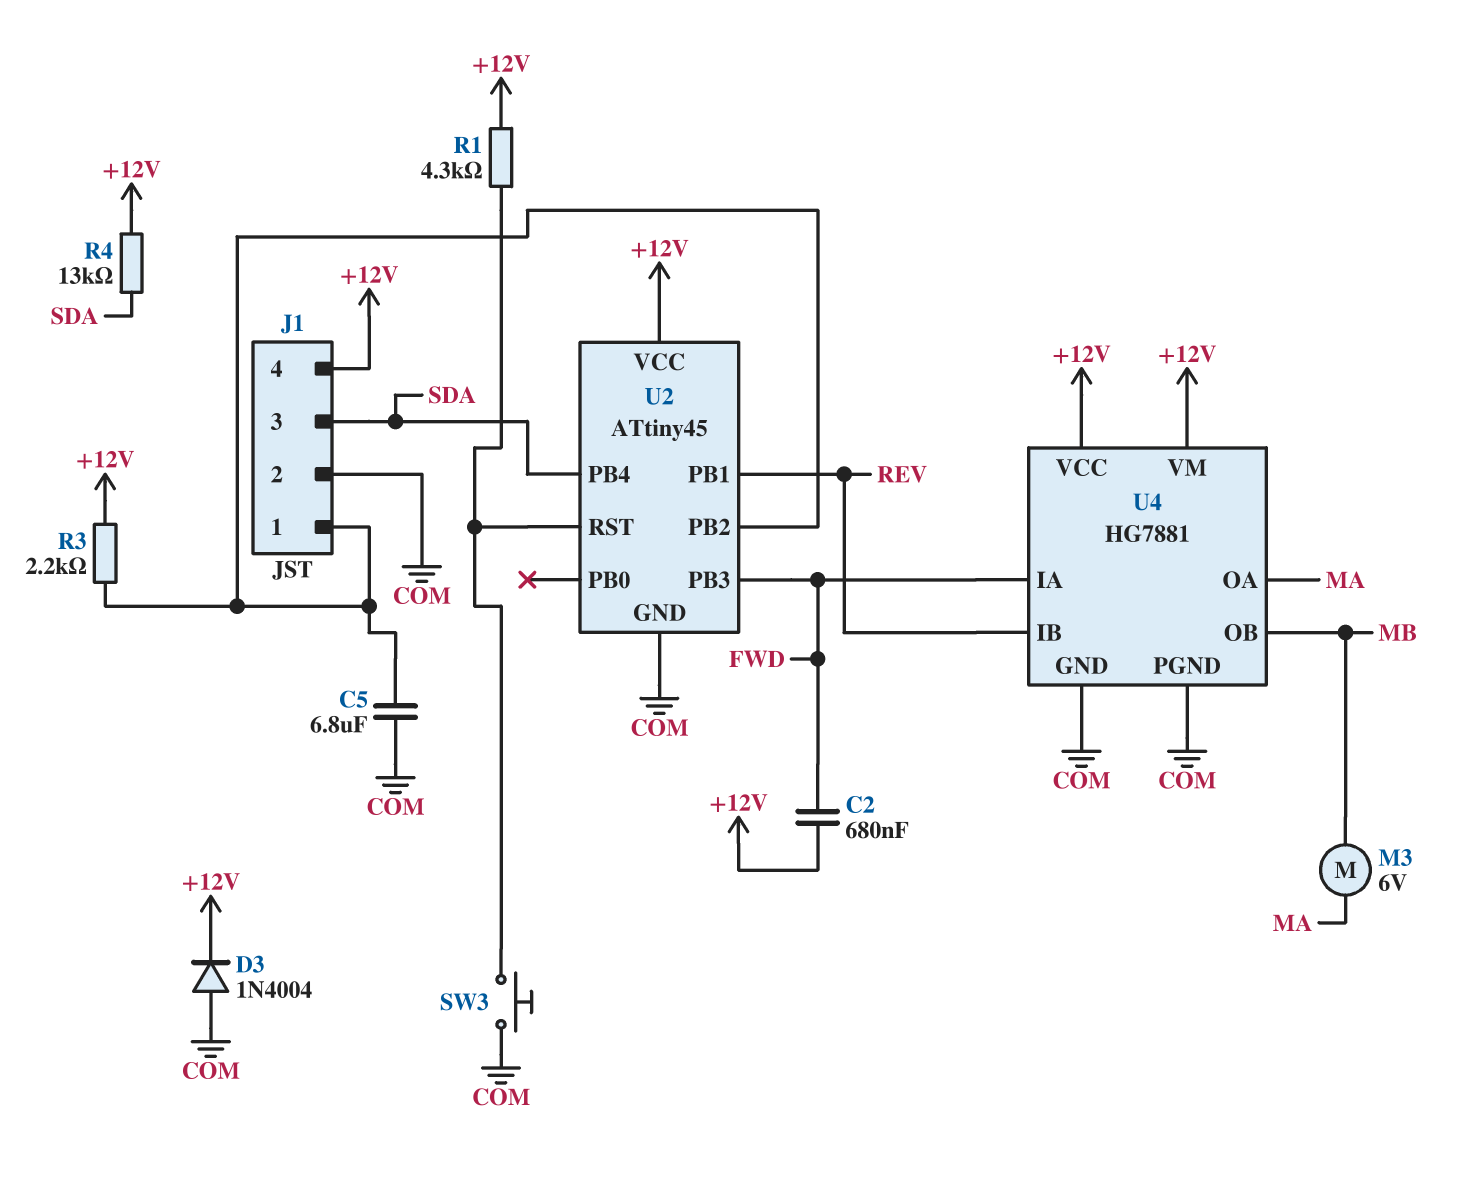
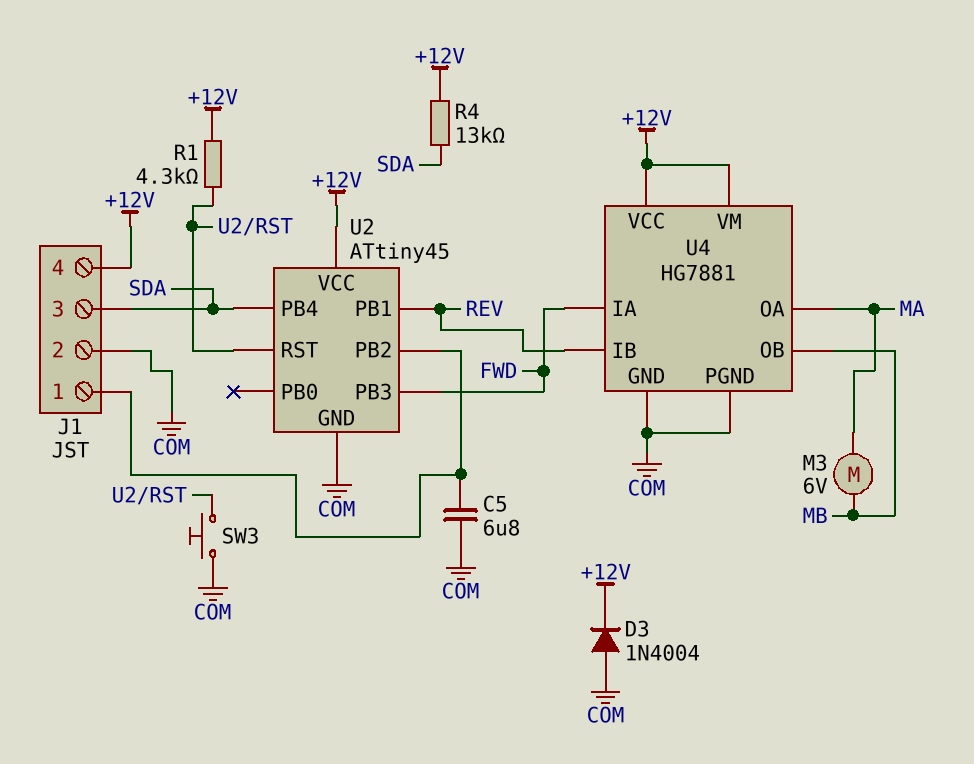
C2: 680nF (+12V, FWD) -> none
R3: 2.2k (+12V, J1/1) -> none

